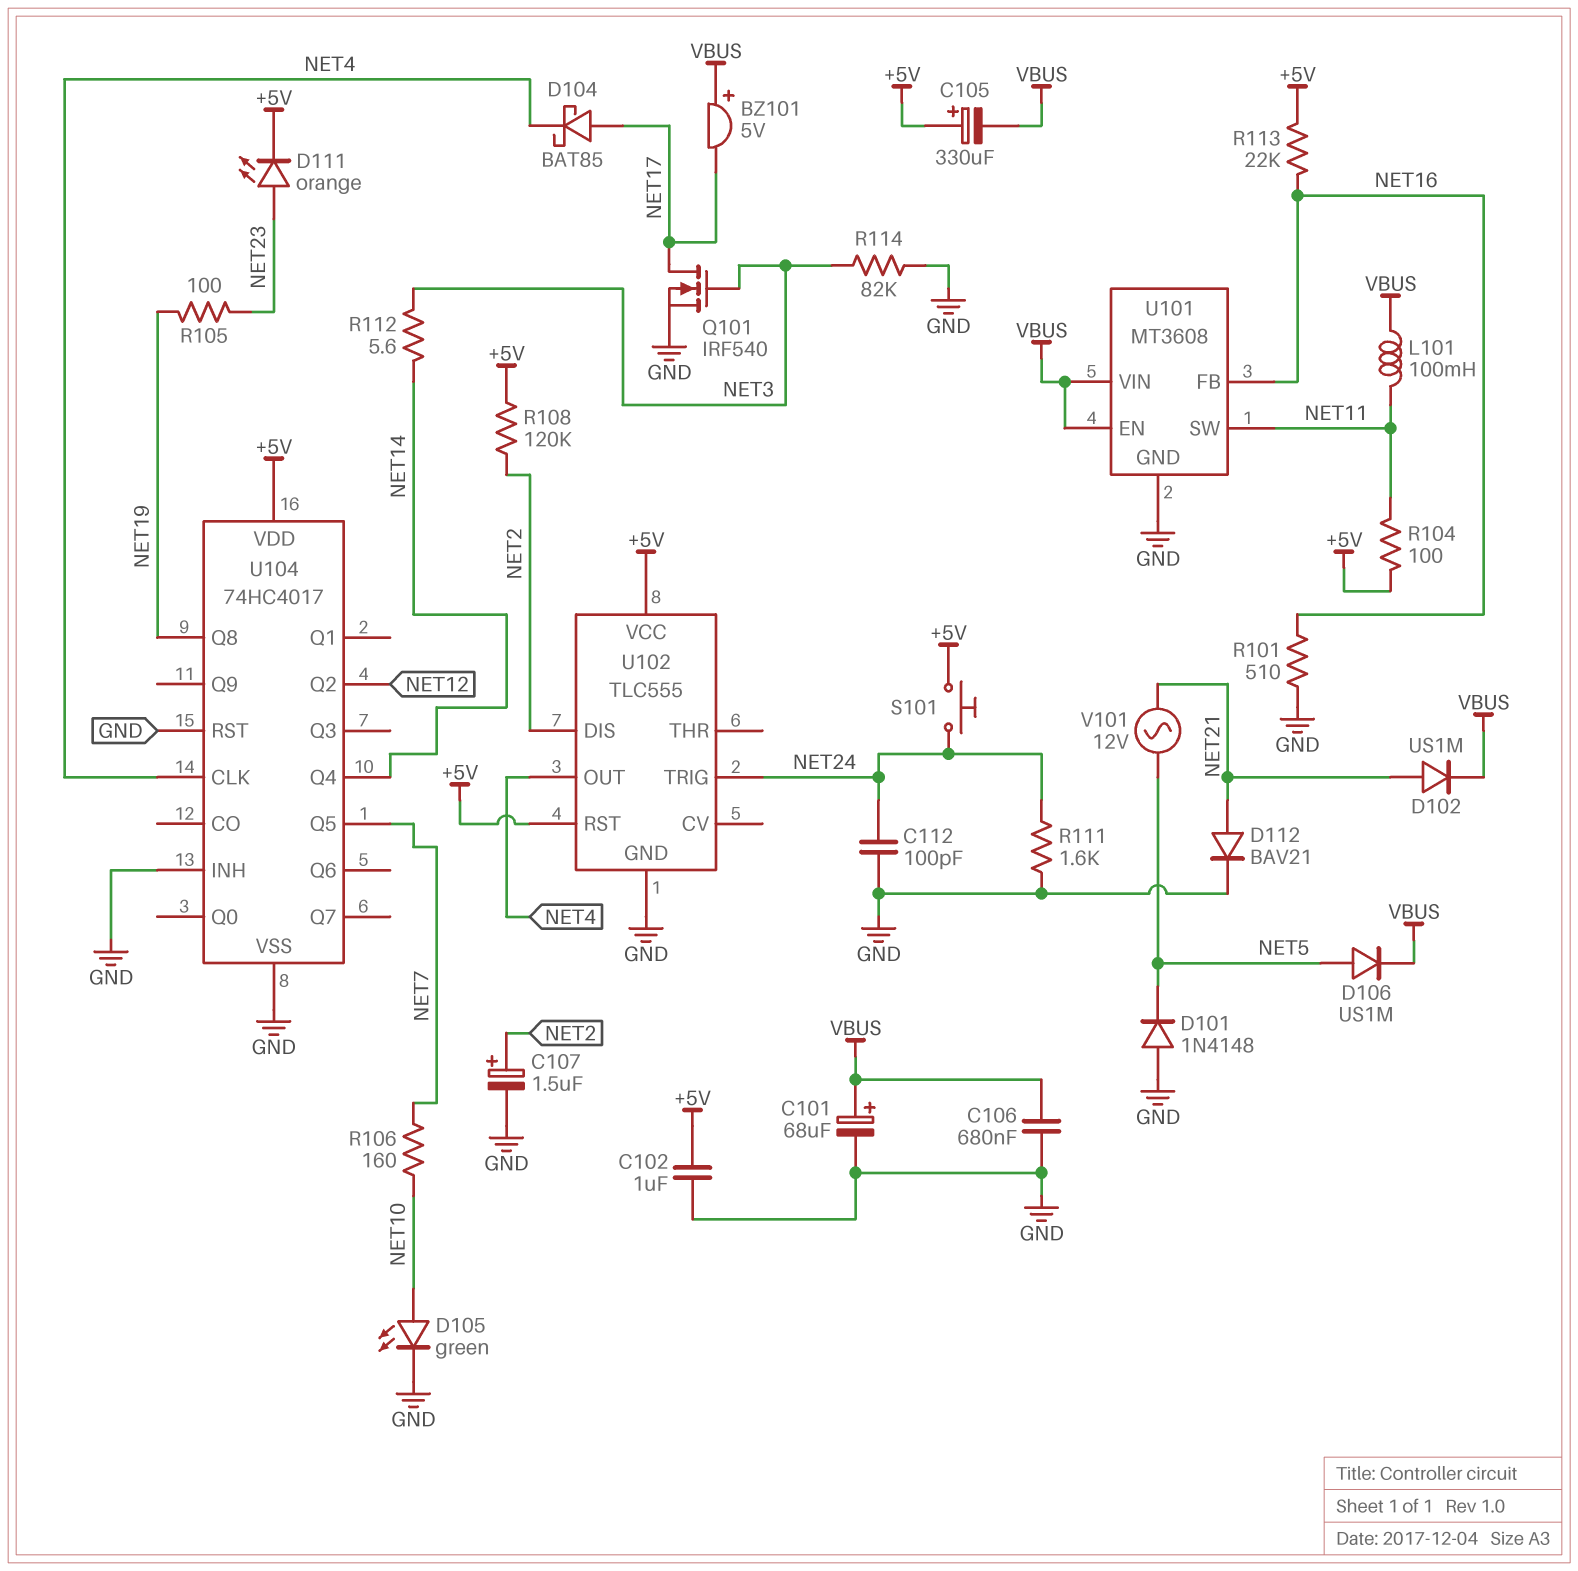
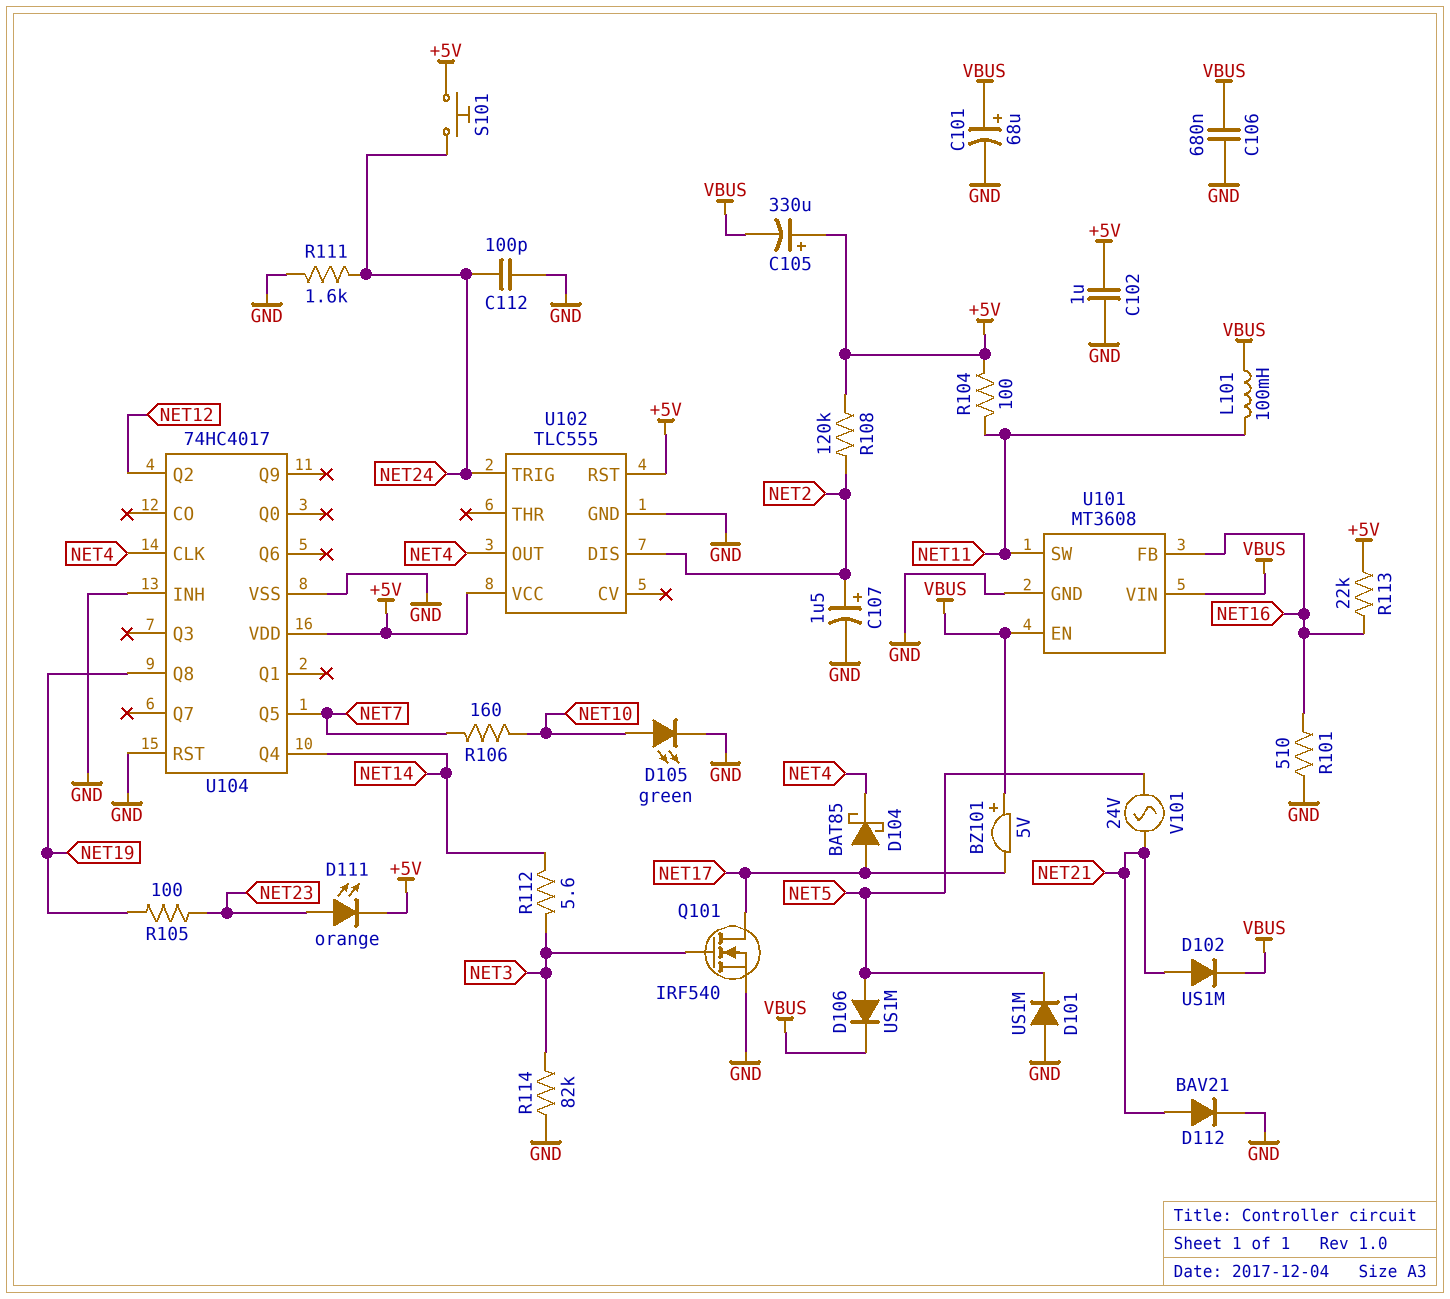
D101: diode 1N4148 (A GND, K NET5) -> diode US1M (A GND, K NET5)
V101: AC 12V (NET5, NET21) -> AC 24V (NET5, NET21)

